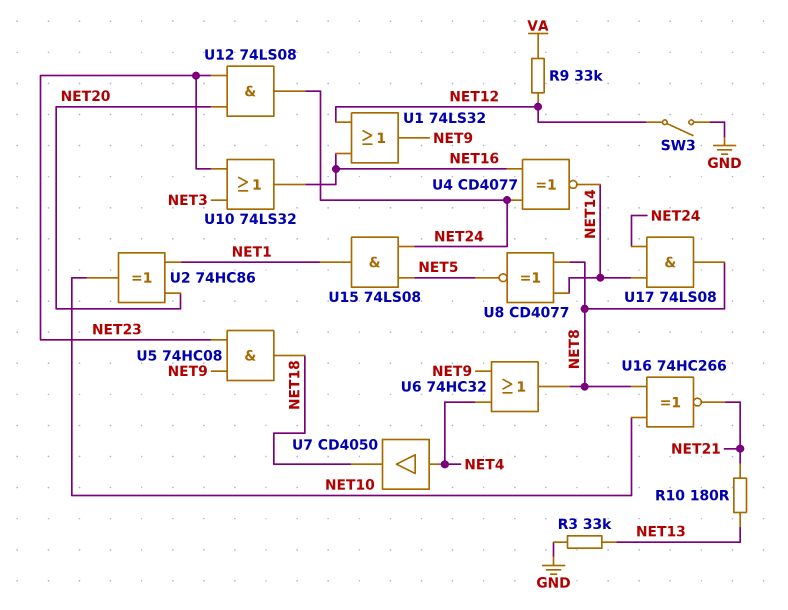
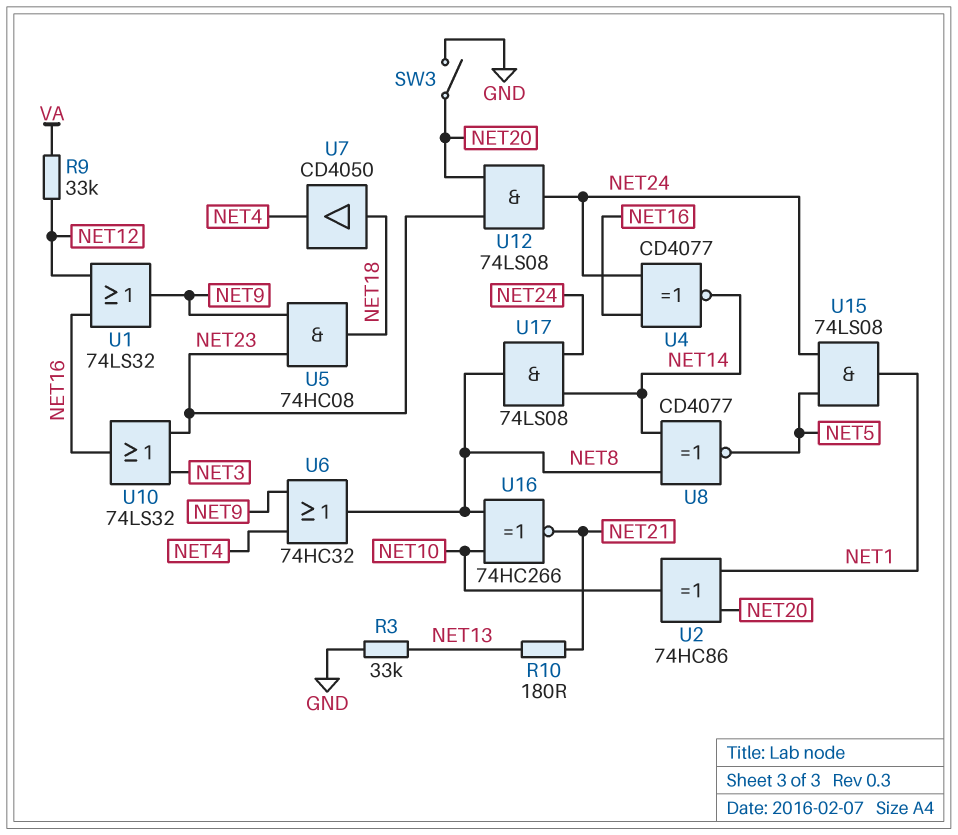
SW3: switch (GND, NET12) -> switch (GND, NET20)
U7: buffer CD4050 (in NET4, out NET18) -> buffer CD4050 (in NET18, out NET4)

